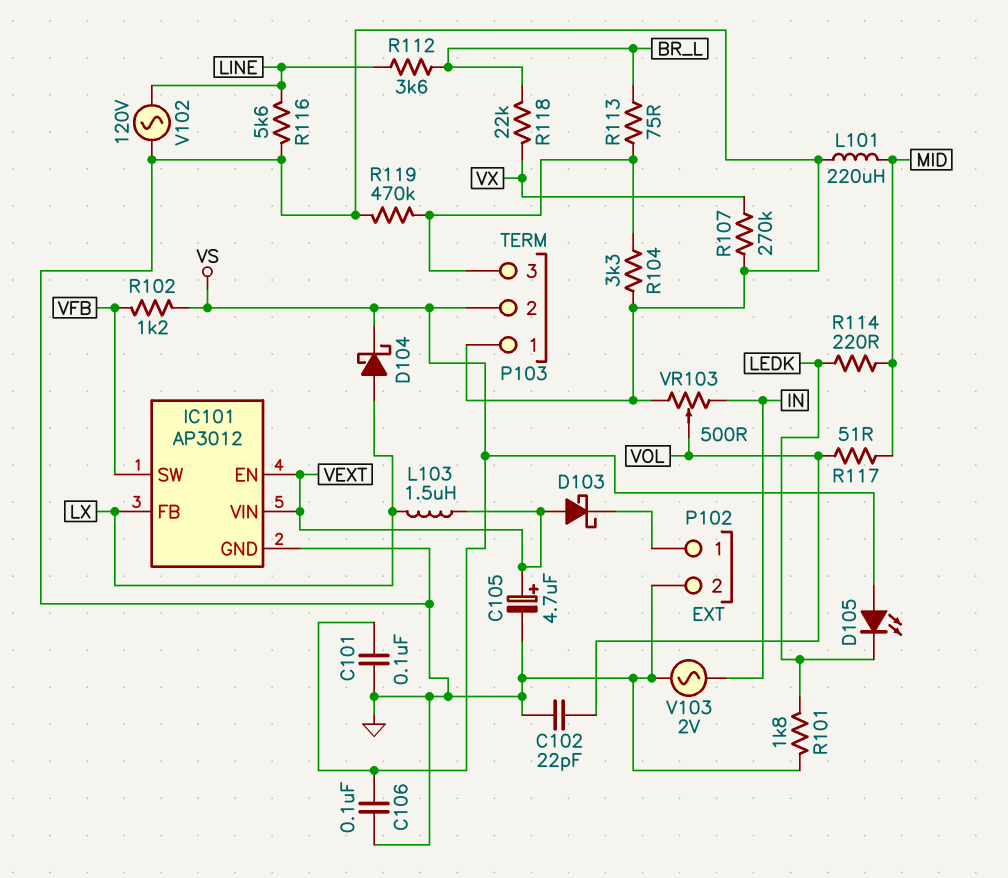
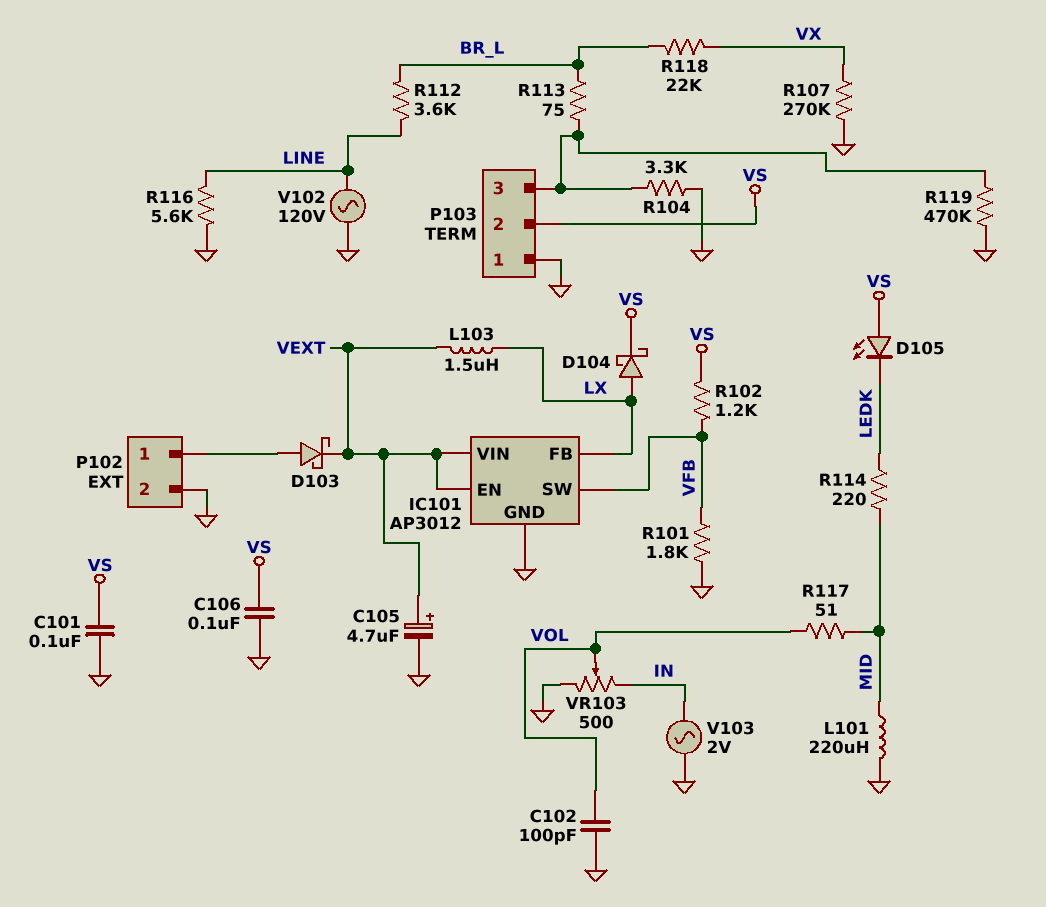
C102: 22pF (GND, VOL) -> 100pF (GND, VOL)
D103: schottky (A VEXT, K P102/1) -> schottky (A P102/1, K VEXT)
R101: 1.8k (GND, LEDK) -> 1.8k (GND, VFB)

